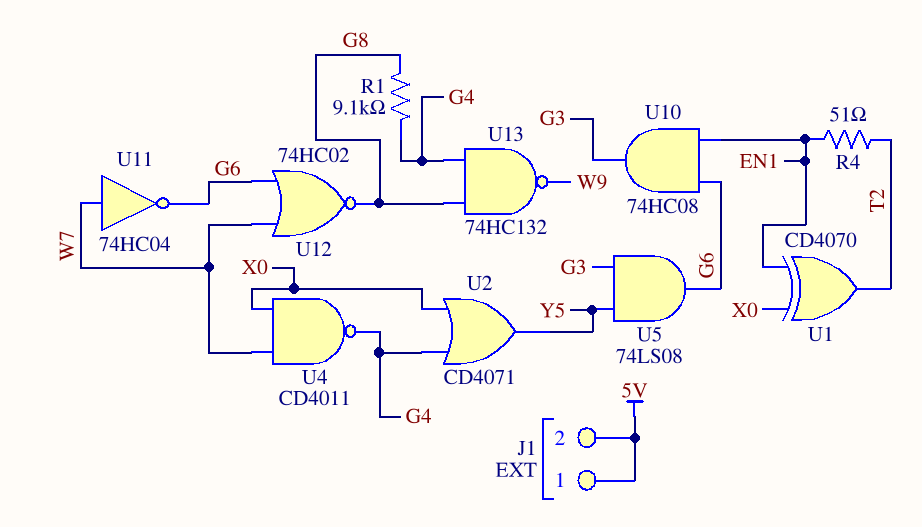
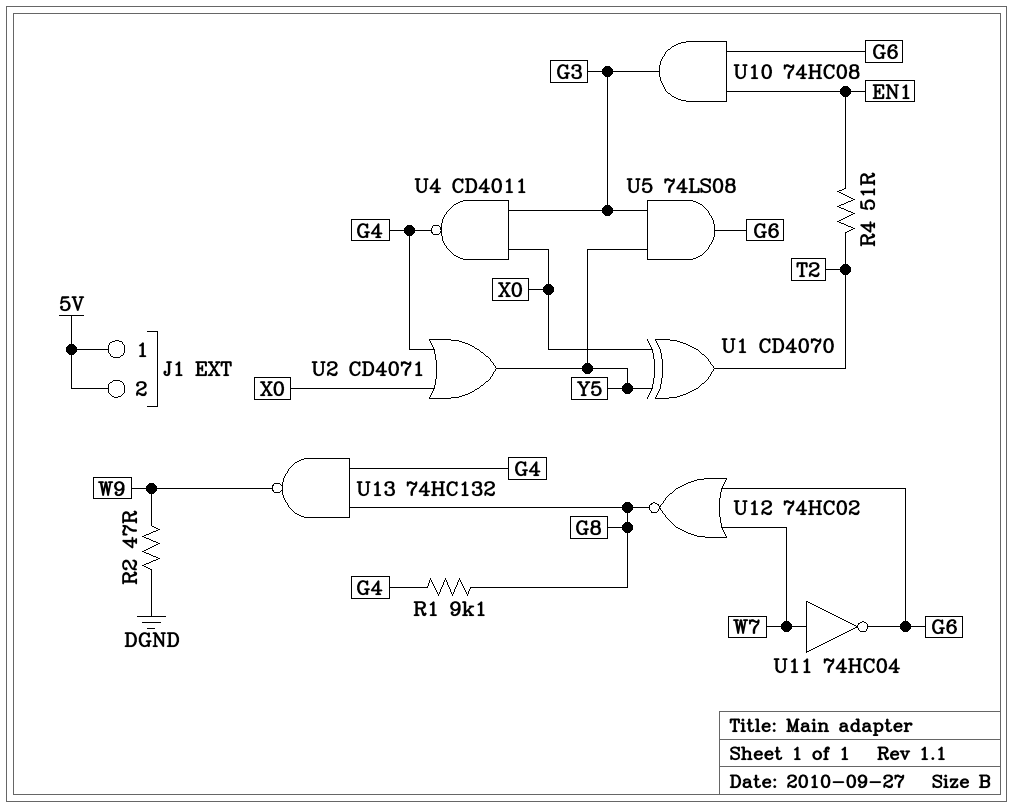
R2: none -> 47 (DGND, W9)
U1: XOR CD4070 (in EN1, in X0, out T2) -> XOR CD4070 (in X0, in Y5, out T2)
U4: NAND CD4011 (in W7, in X0, out G4) -> NAND CD4011 (in G3, in X0, out G4)

